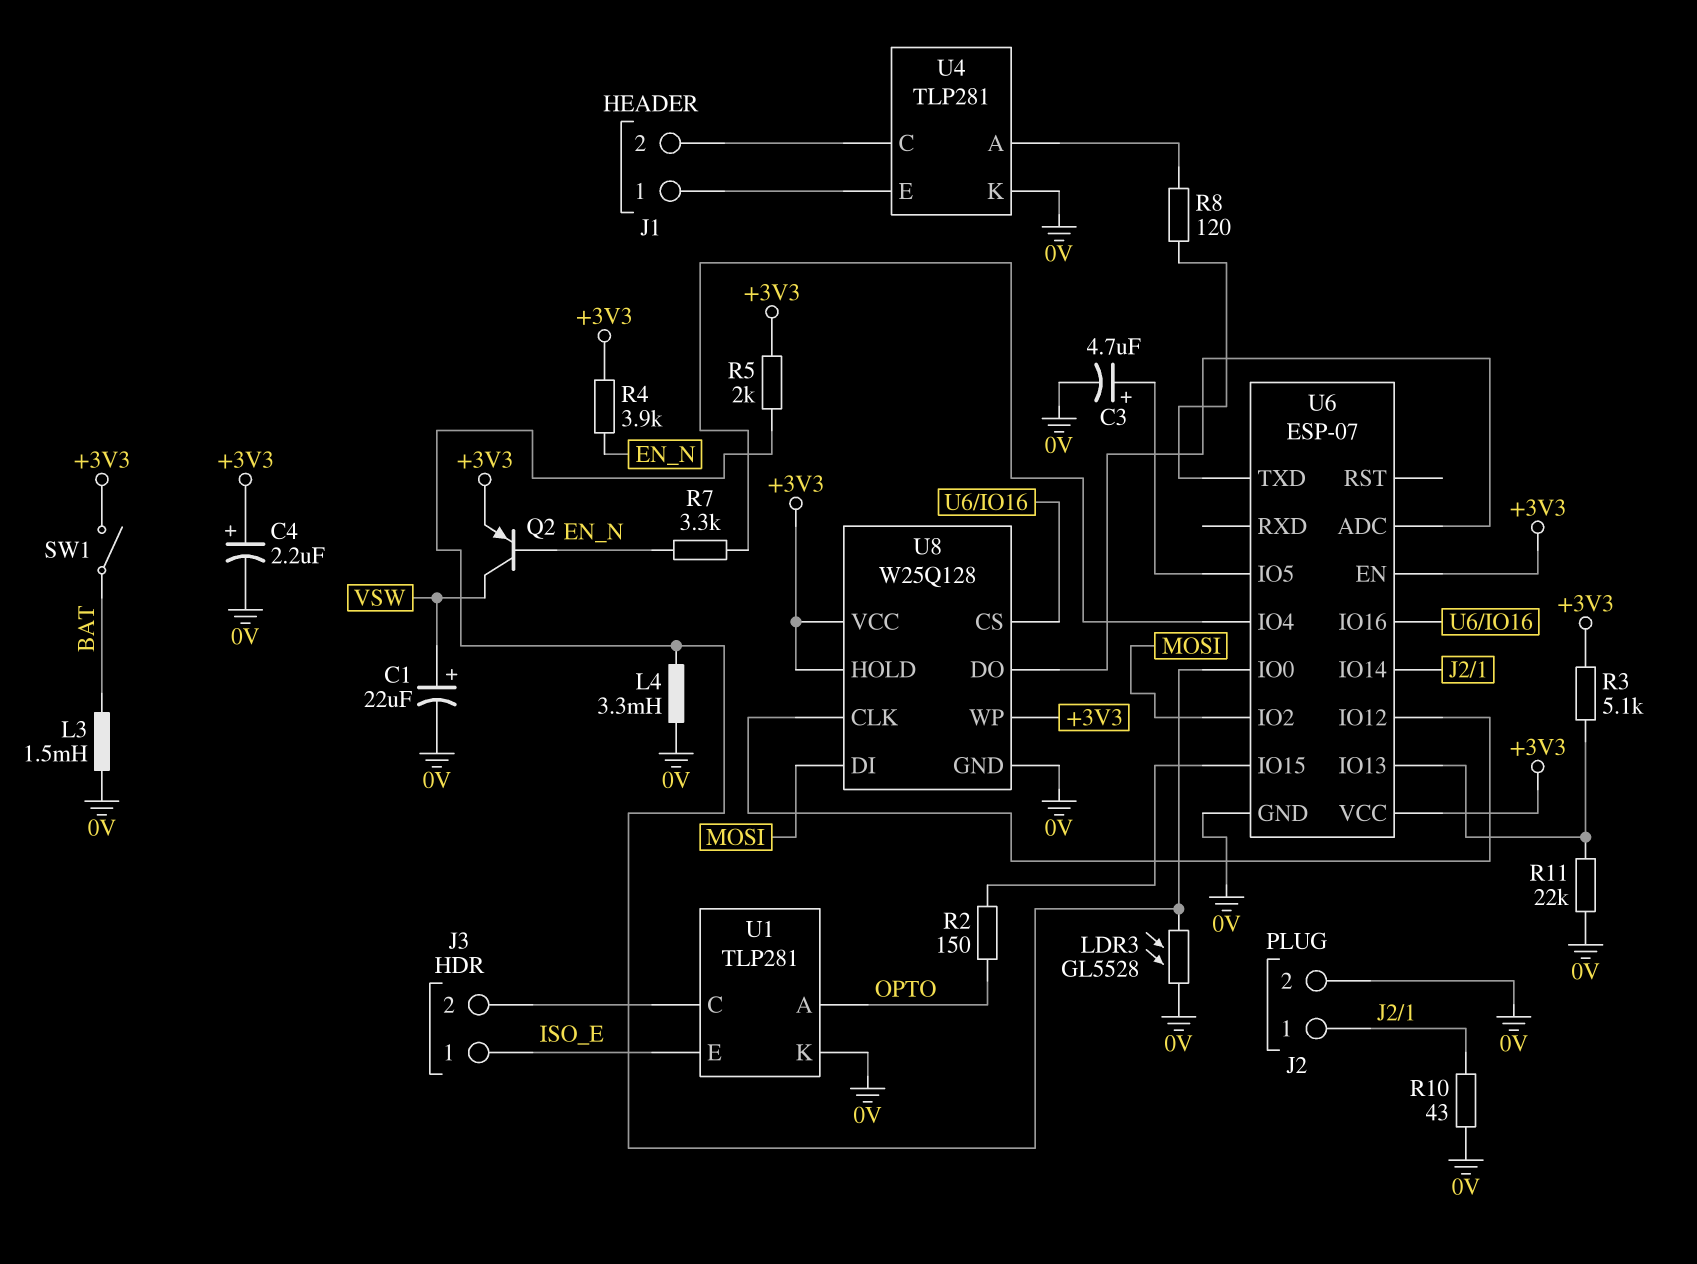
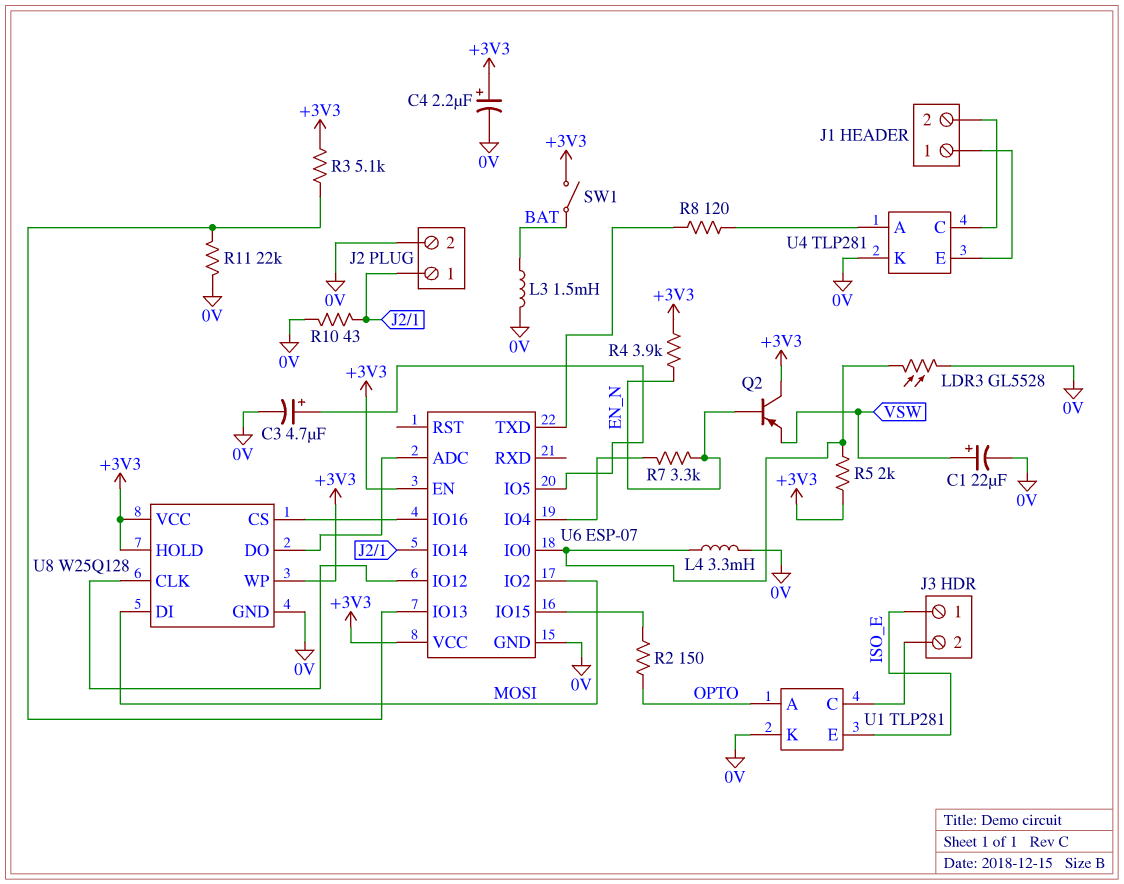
Q2: PNP (B EN_N, C VSW, E +3V3) -> PNP (B EN_N, C +3V3, E VSW)

